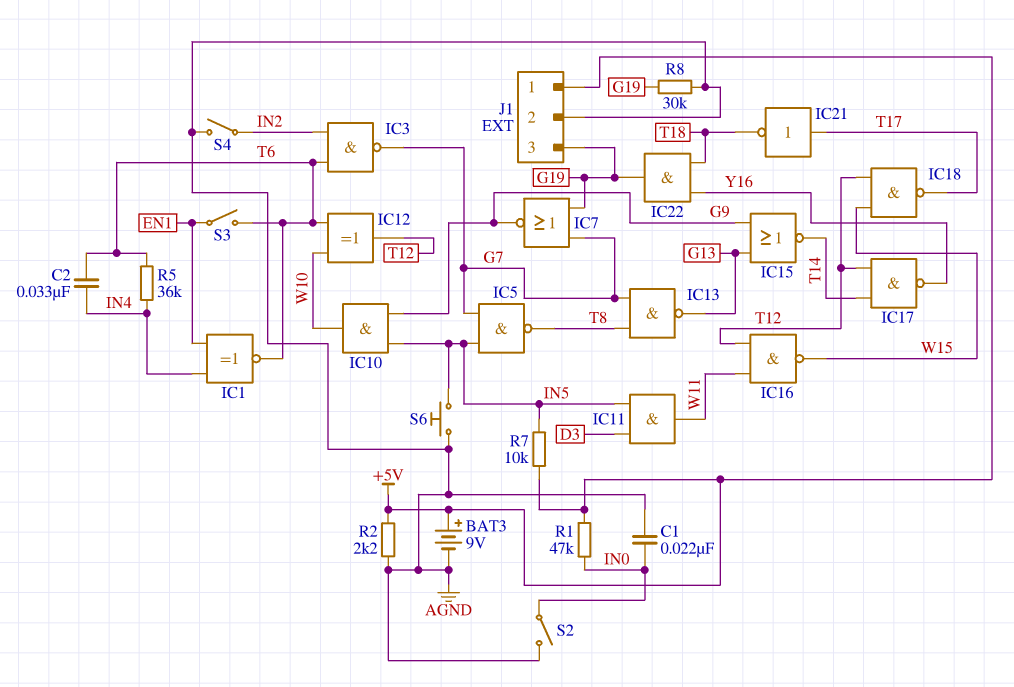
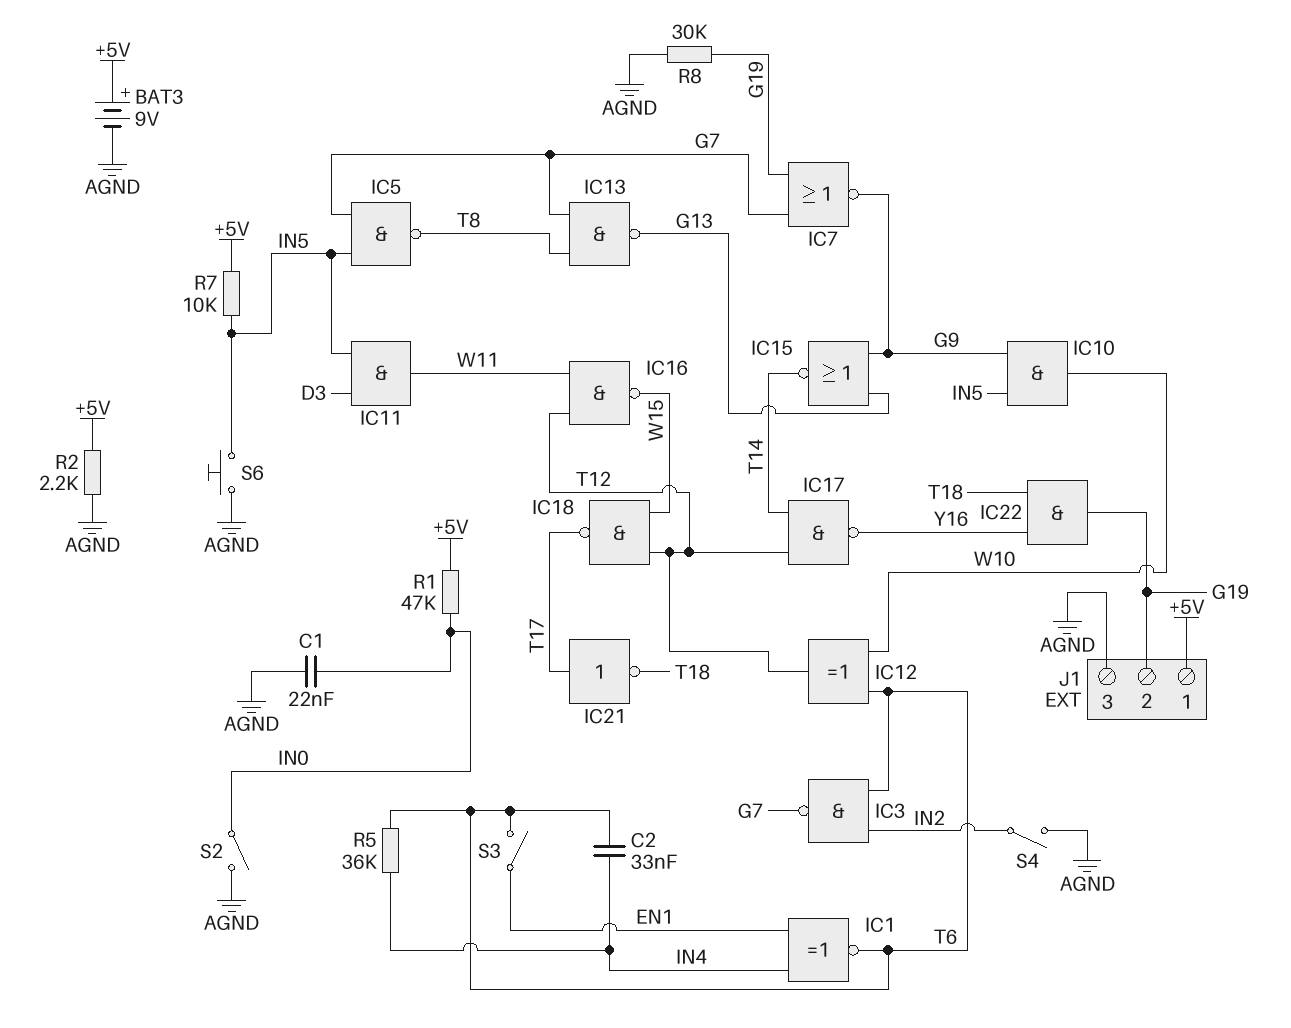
J1 pin 2: AGND -> G19
J1 pin 3: G19 -> AGND

